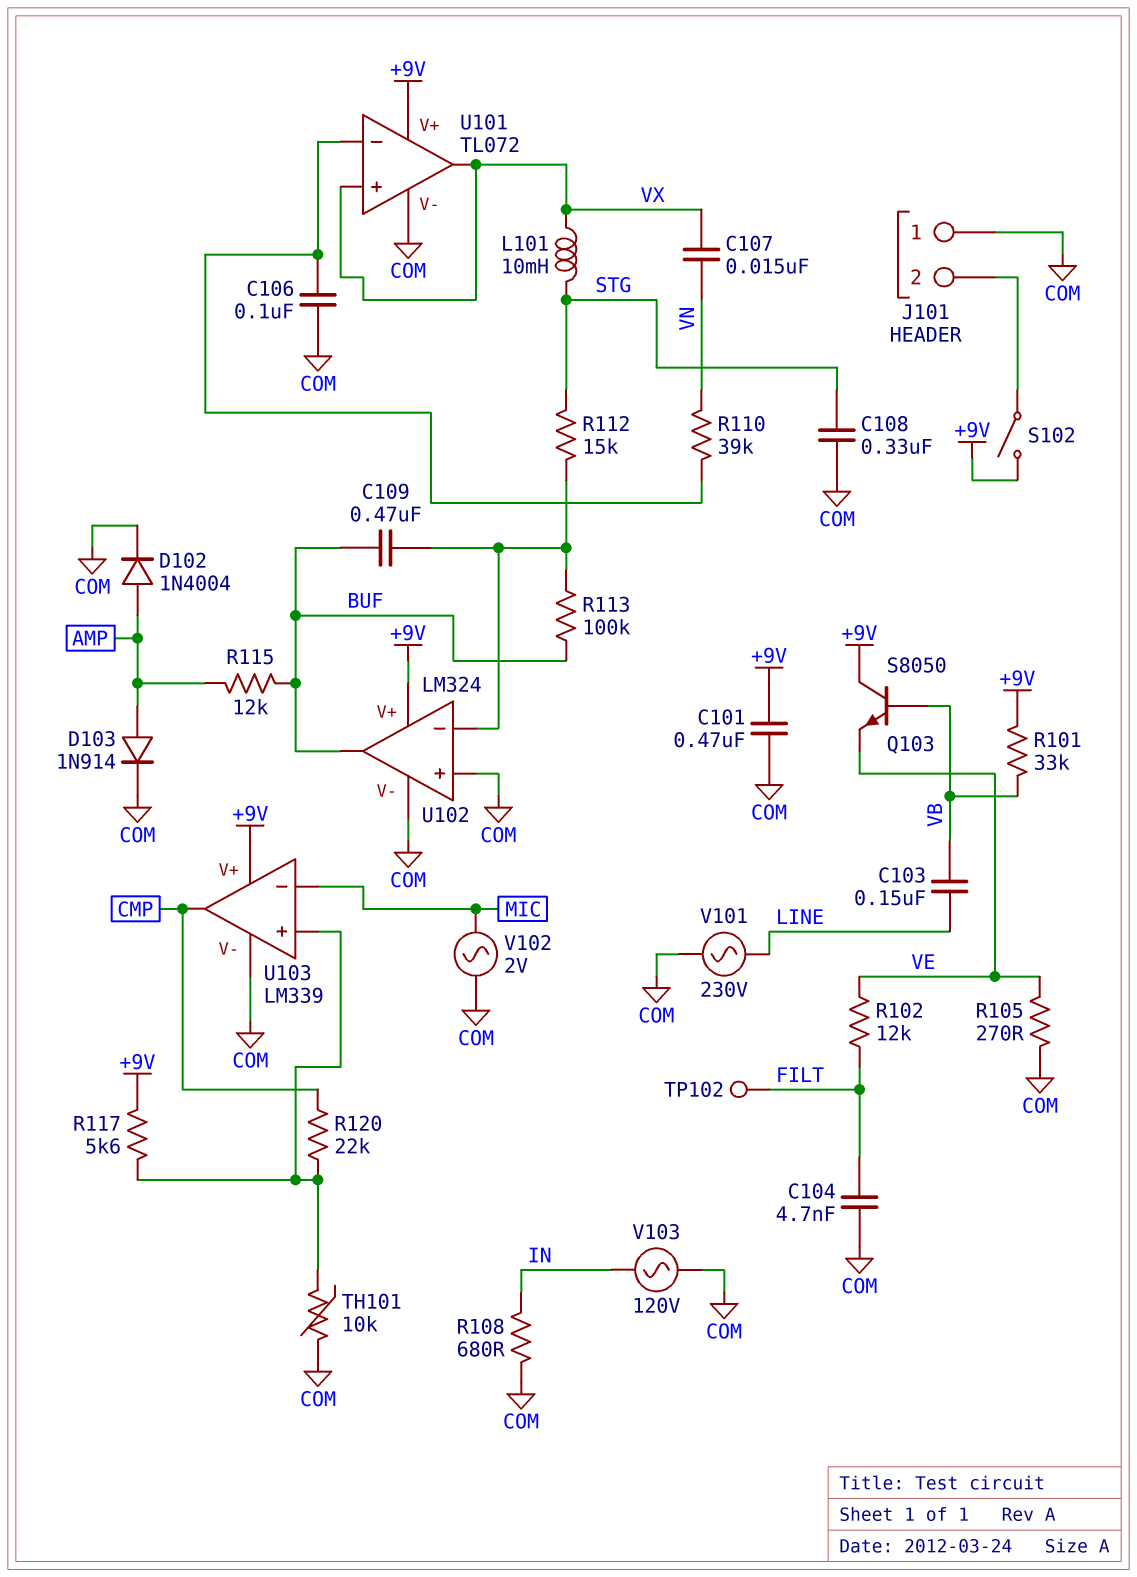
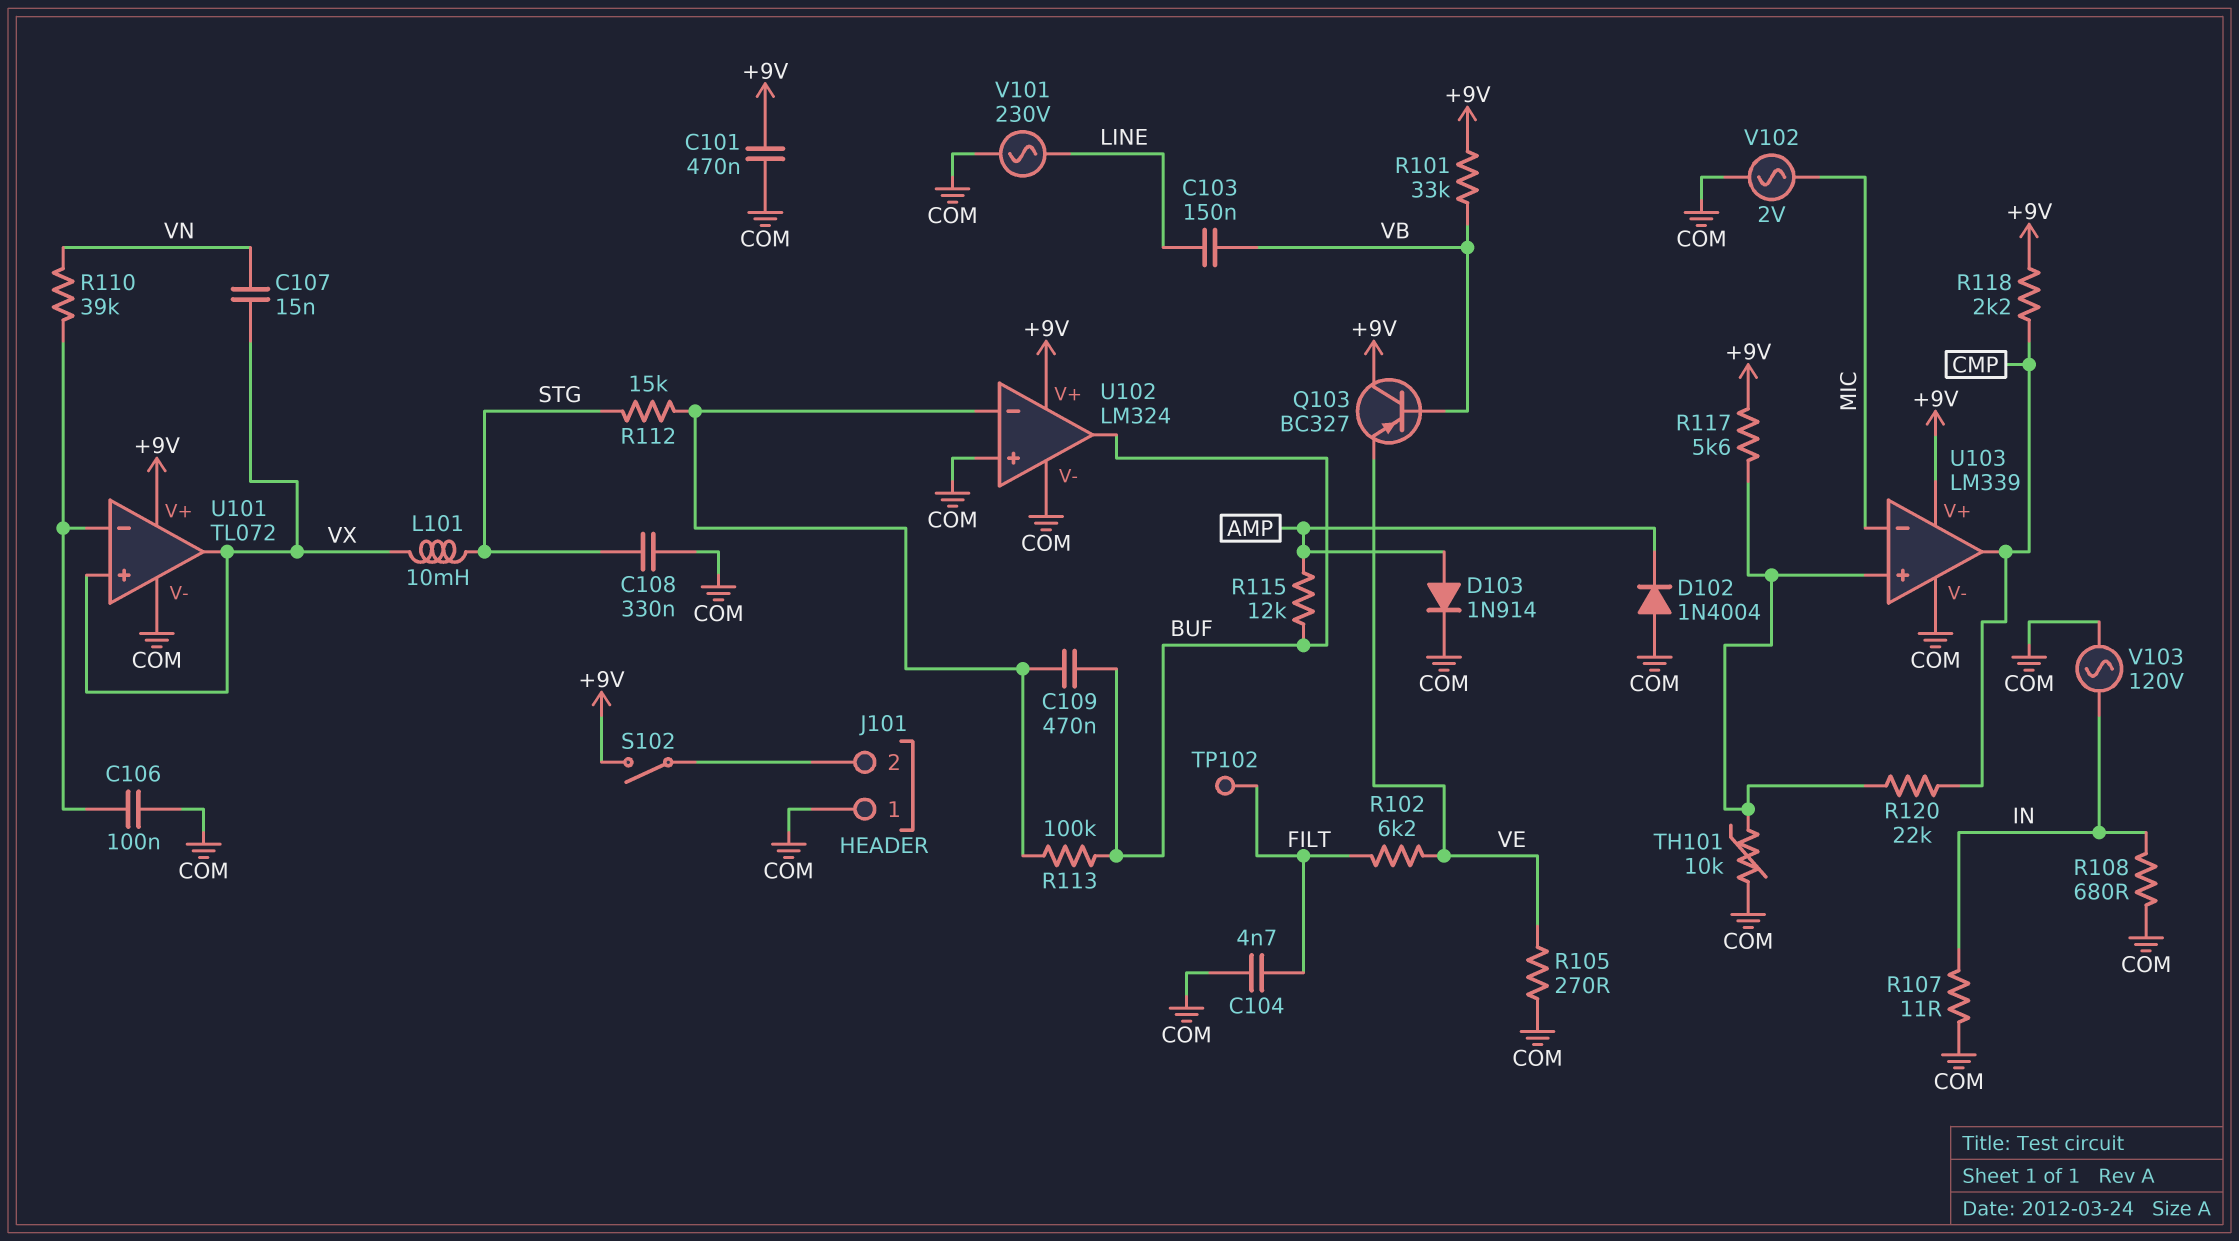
D102: diode 1N4004 (A AMP, K COM) -> diode 1N4004 (A COM, K AMP)
Q103: NPN S8050 (B VB, C +9V, E VE) -> PNP BC327 (B VB, C +9V, E VE)
R102: 12k (FILT, VE) -> 6.2k (FILT, VE)
R107: none -> 11 (COM, IN)
R118: none -> 2.2k (+9V, CMP)

